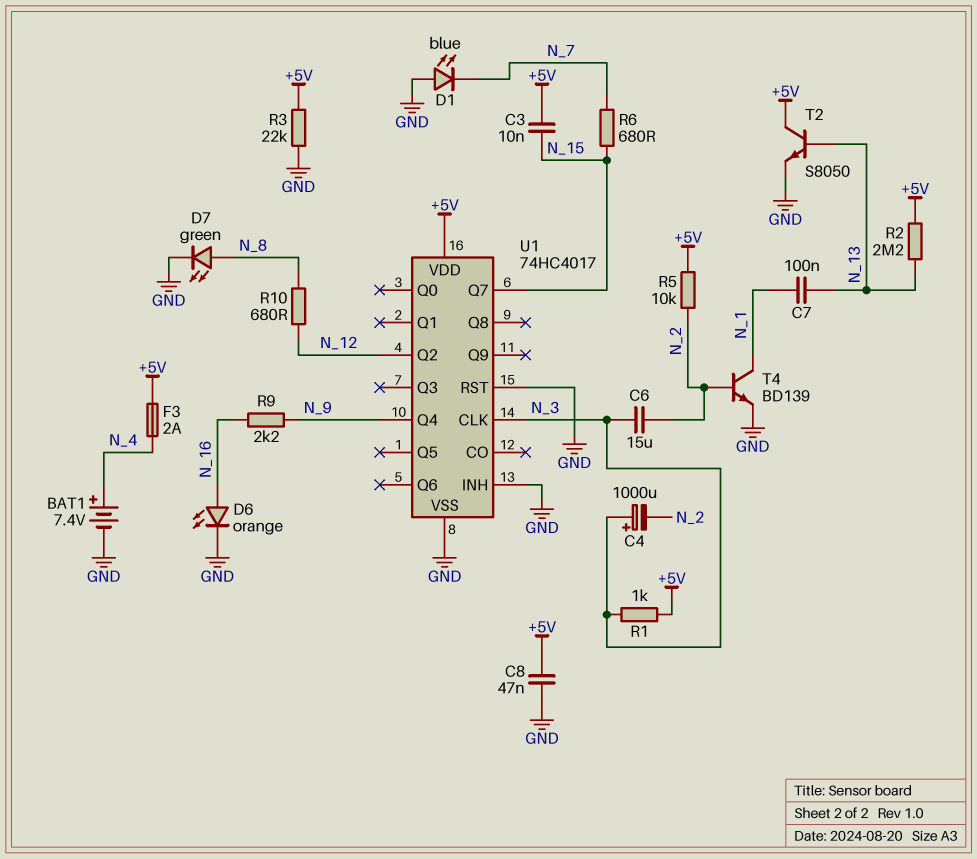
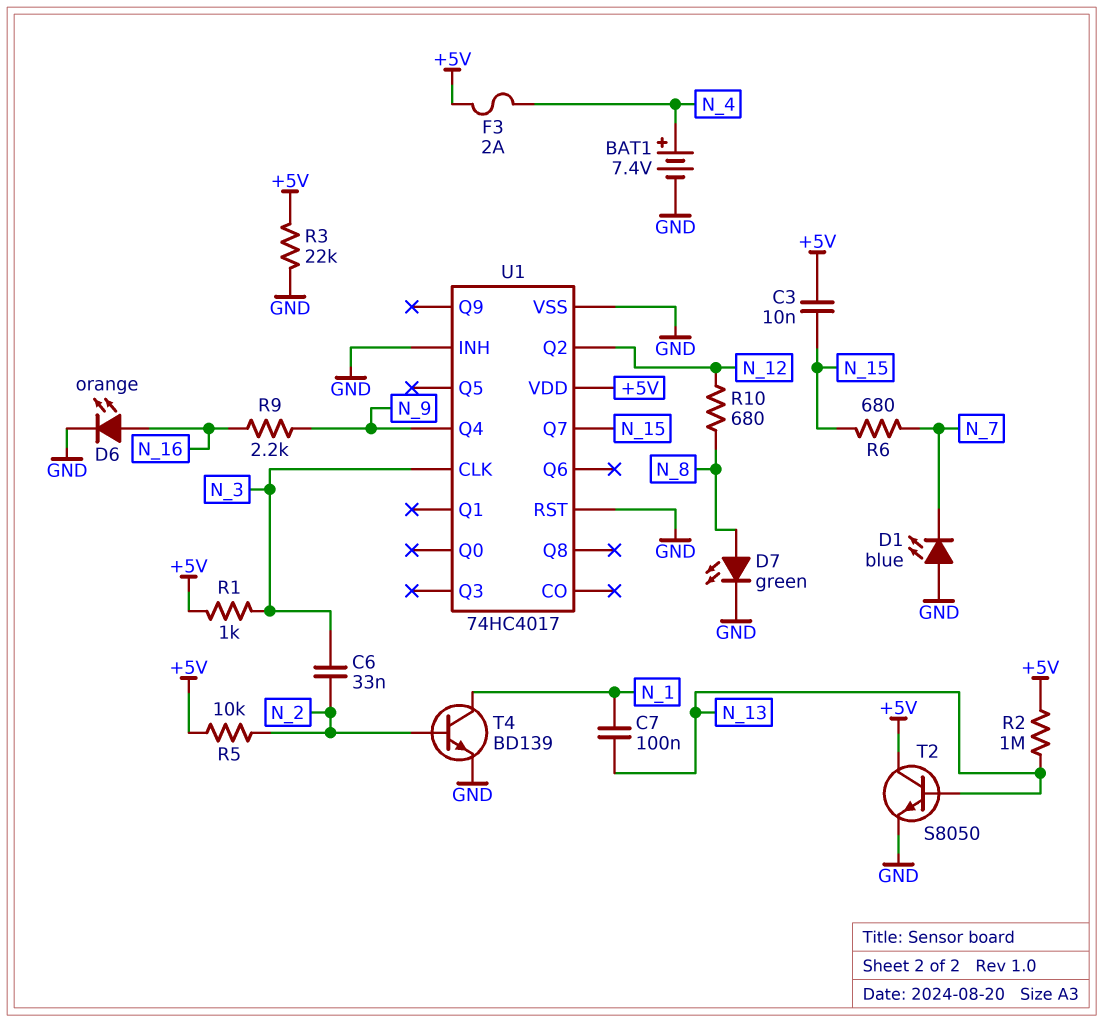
C4: 1000uF (plus N_3, minus N_2) -> none
C6: 15uF (N_2, N_3) -> 33nF (N_2, N_3)
C8: 47nF (+5V, GND) -> none
R2: 2.2M (+5V, N_13) -> 1M (+5V, N_13)

